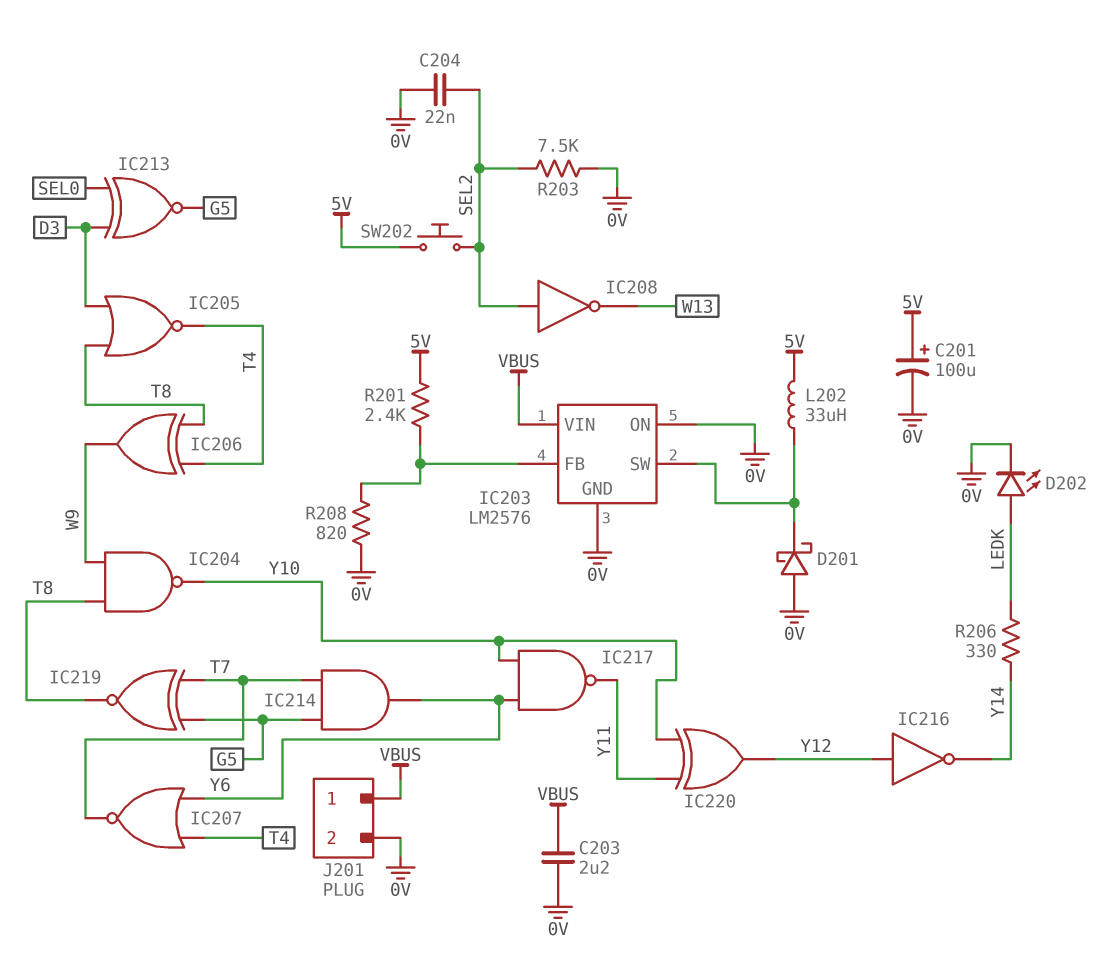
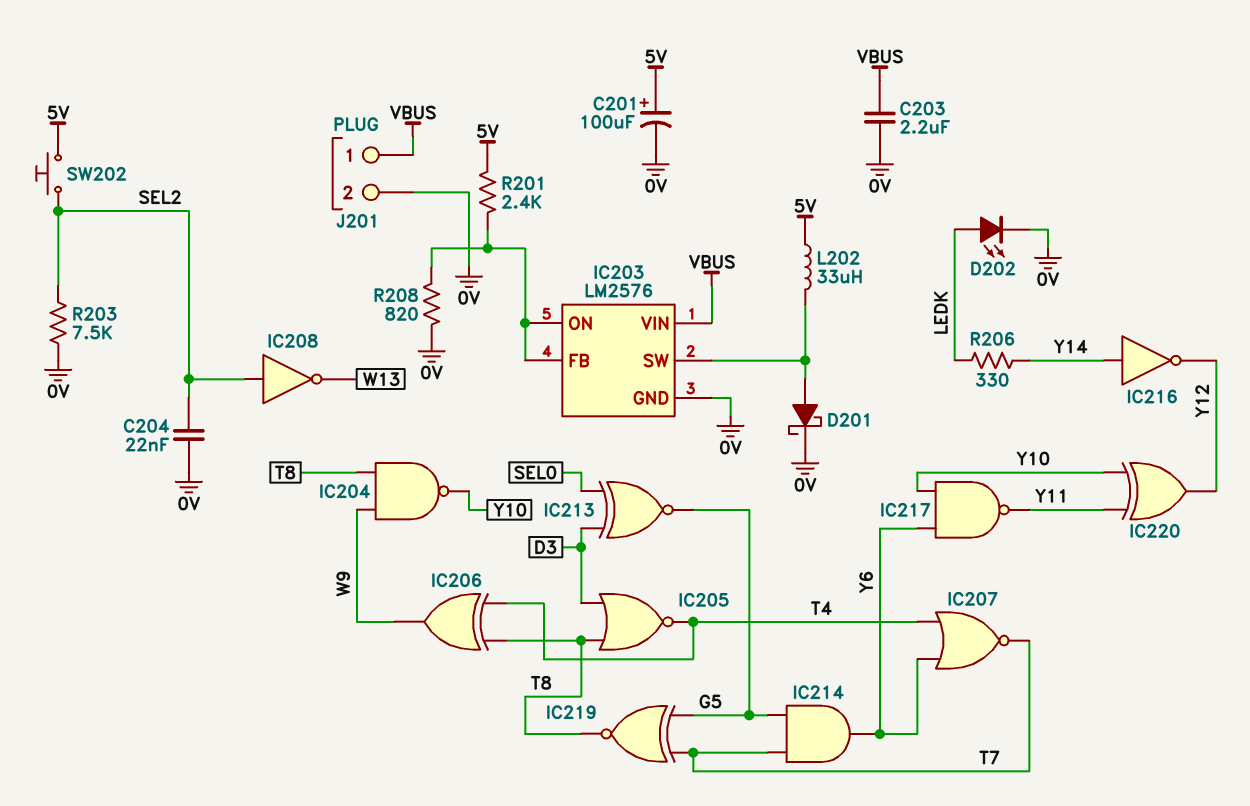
D201: schottky (A 0V, K IC203/SW) -> schottky (A IC203/SW, K 0V)
IC203 pin ON: 0V -> IC203/FB
IC216: NOT (in Y12, out Y14) -> NOT (in Y14, out Y12)

